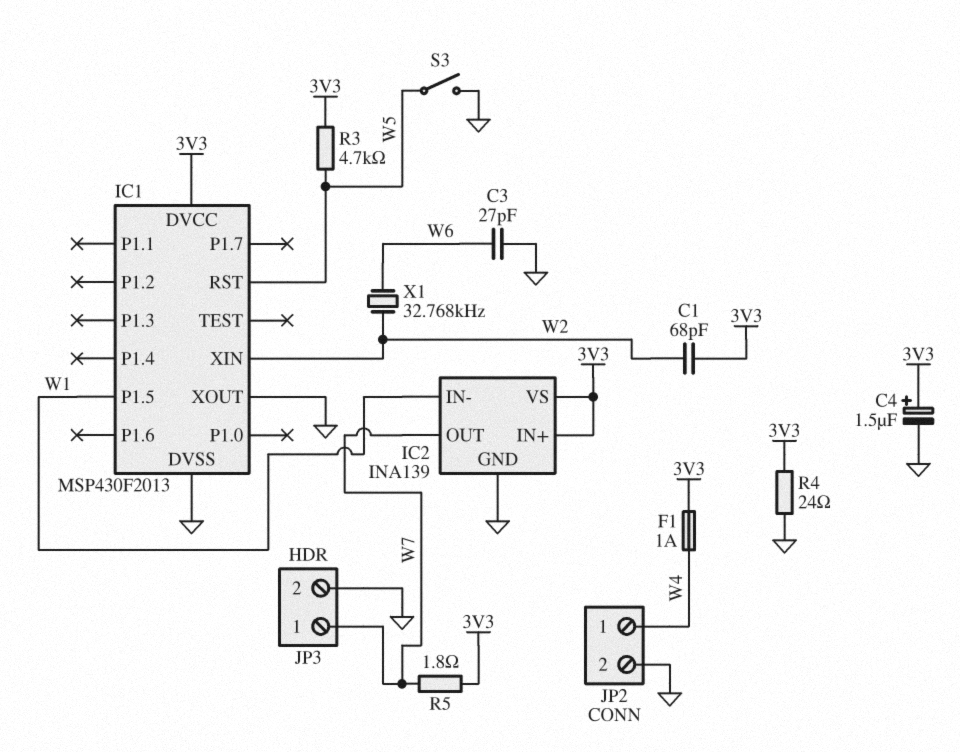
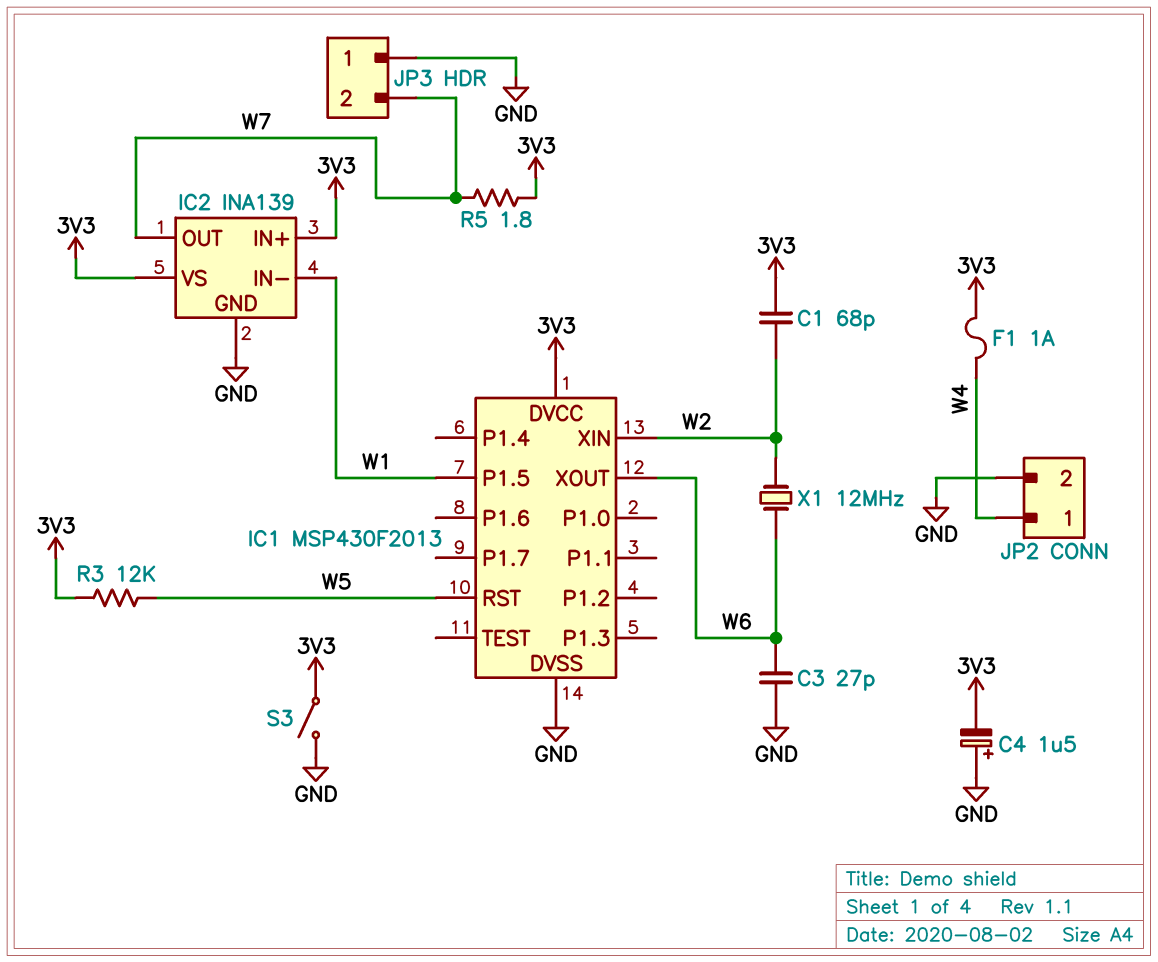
C4: 1.5uF (plus 3V3, minus GND) -> 1.5uF (plus GND, minus 3V3)
IC1 pin XOUT: GND -> W6
JP3 pin 1: W7 -> GND
JP3 pin 2: GND -> W7
R3: 4.7k (3V3, W5) -> 12k (3V3, W5)
R4: 24 (3V3, GND) -> none
S3: switch (GND, W5) -> switch (3V3, GND)
X1: 32.768kHz (W2, W6) -> 12MHz (W2, W6)

